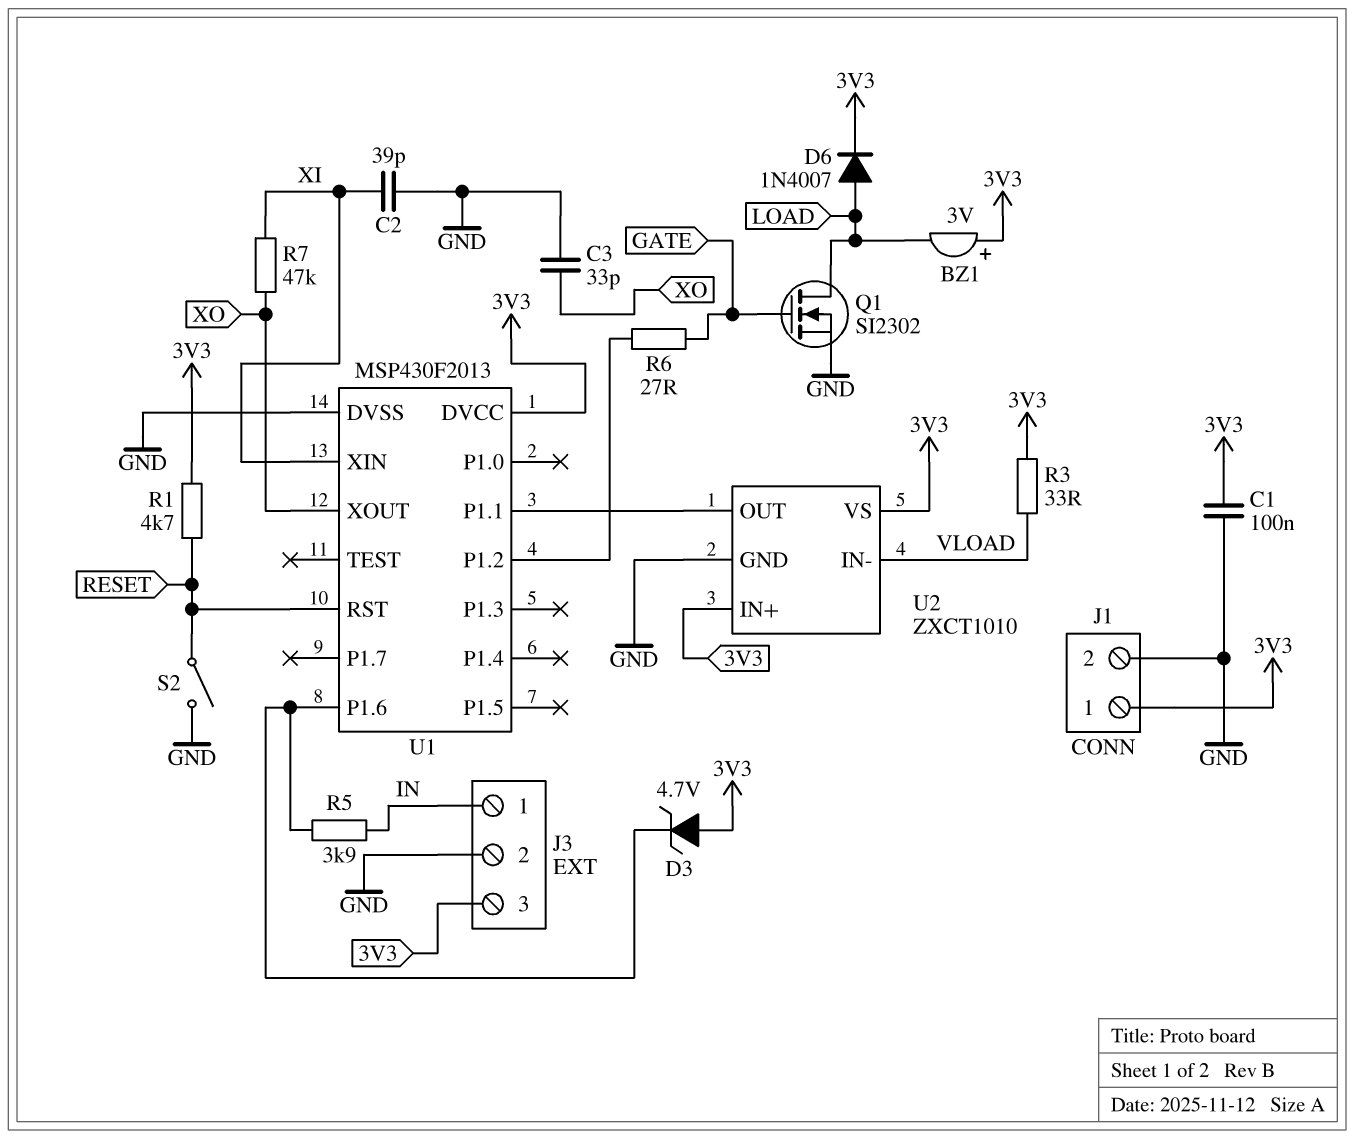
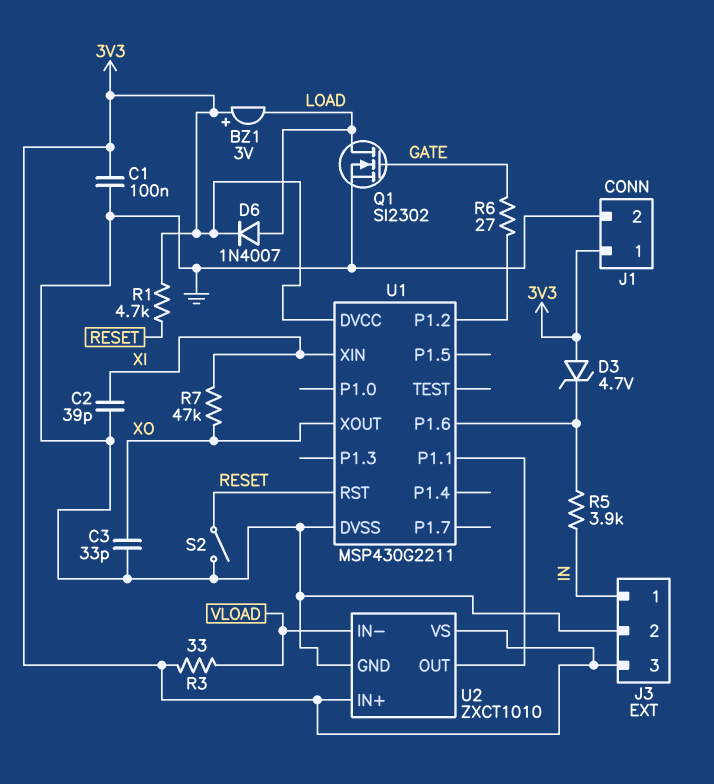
U1: MSP430F2013 -> MSP430G2211

